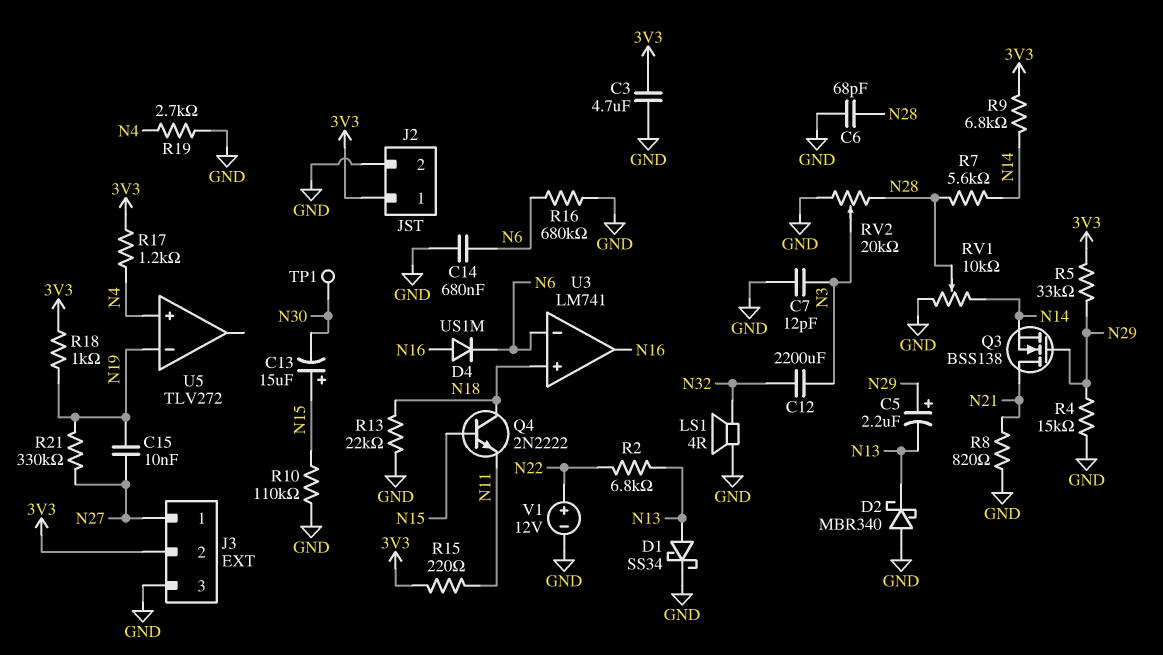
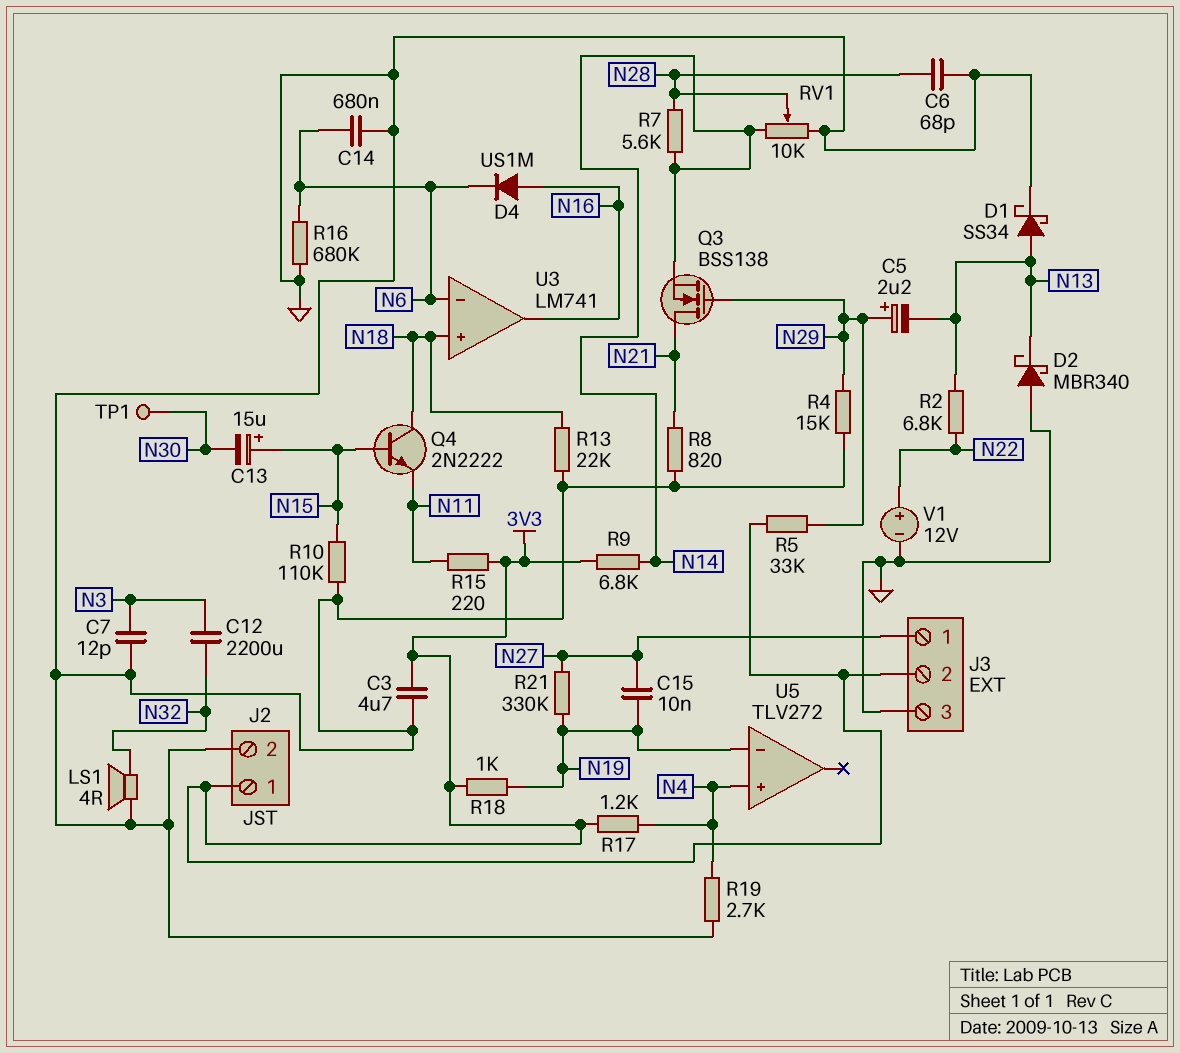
RV2: 20k (GND, N28, wiper N3) -> none

